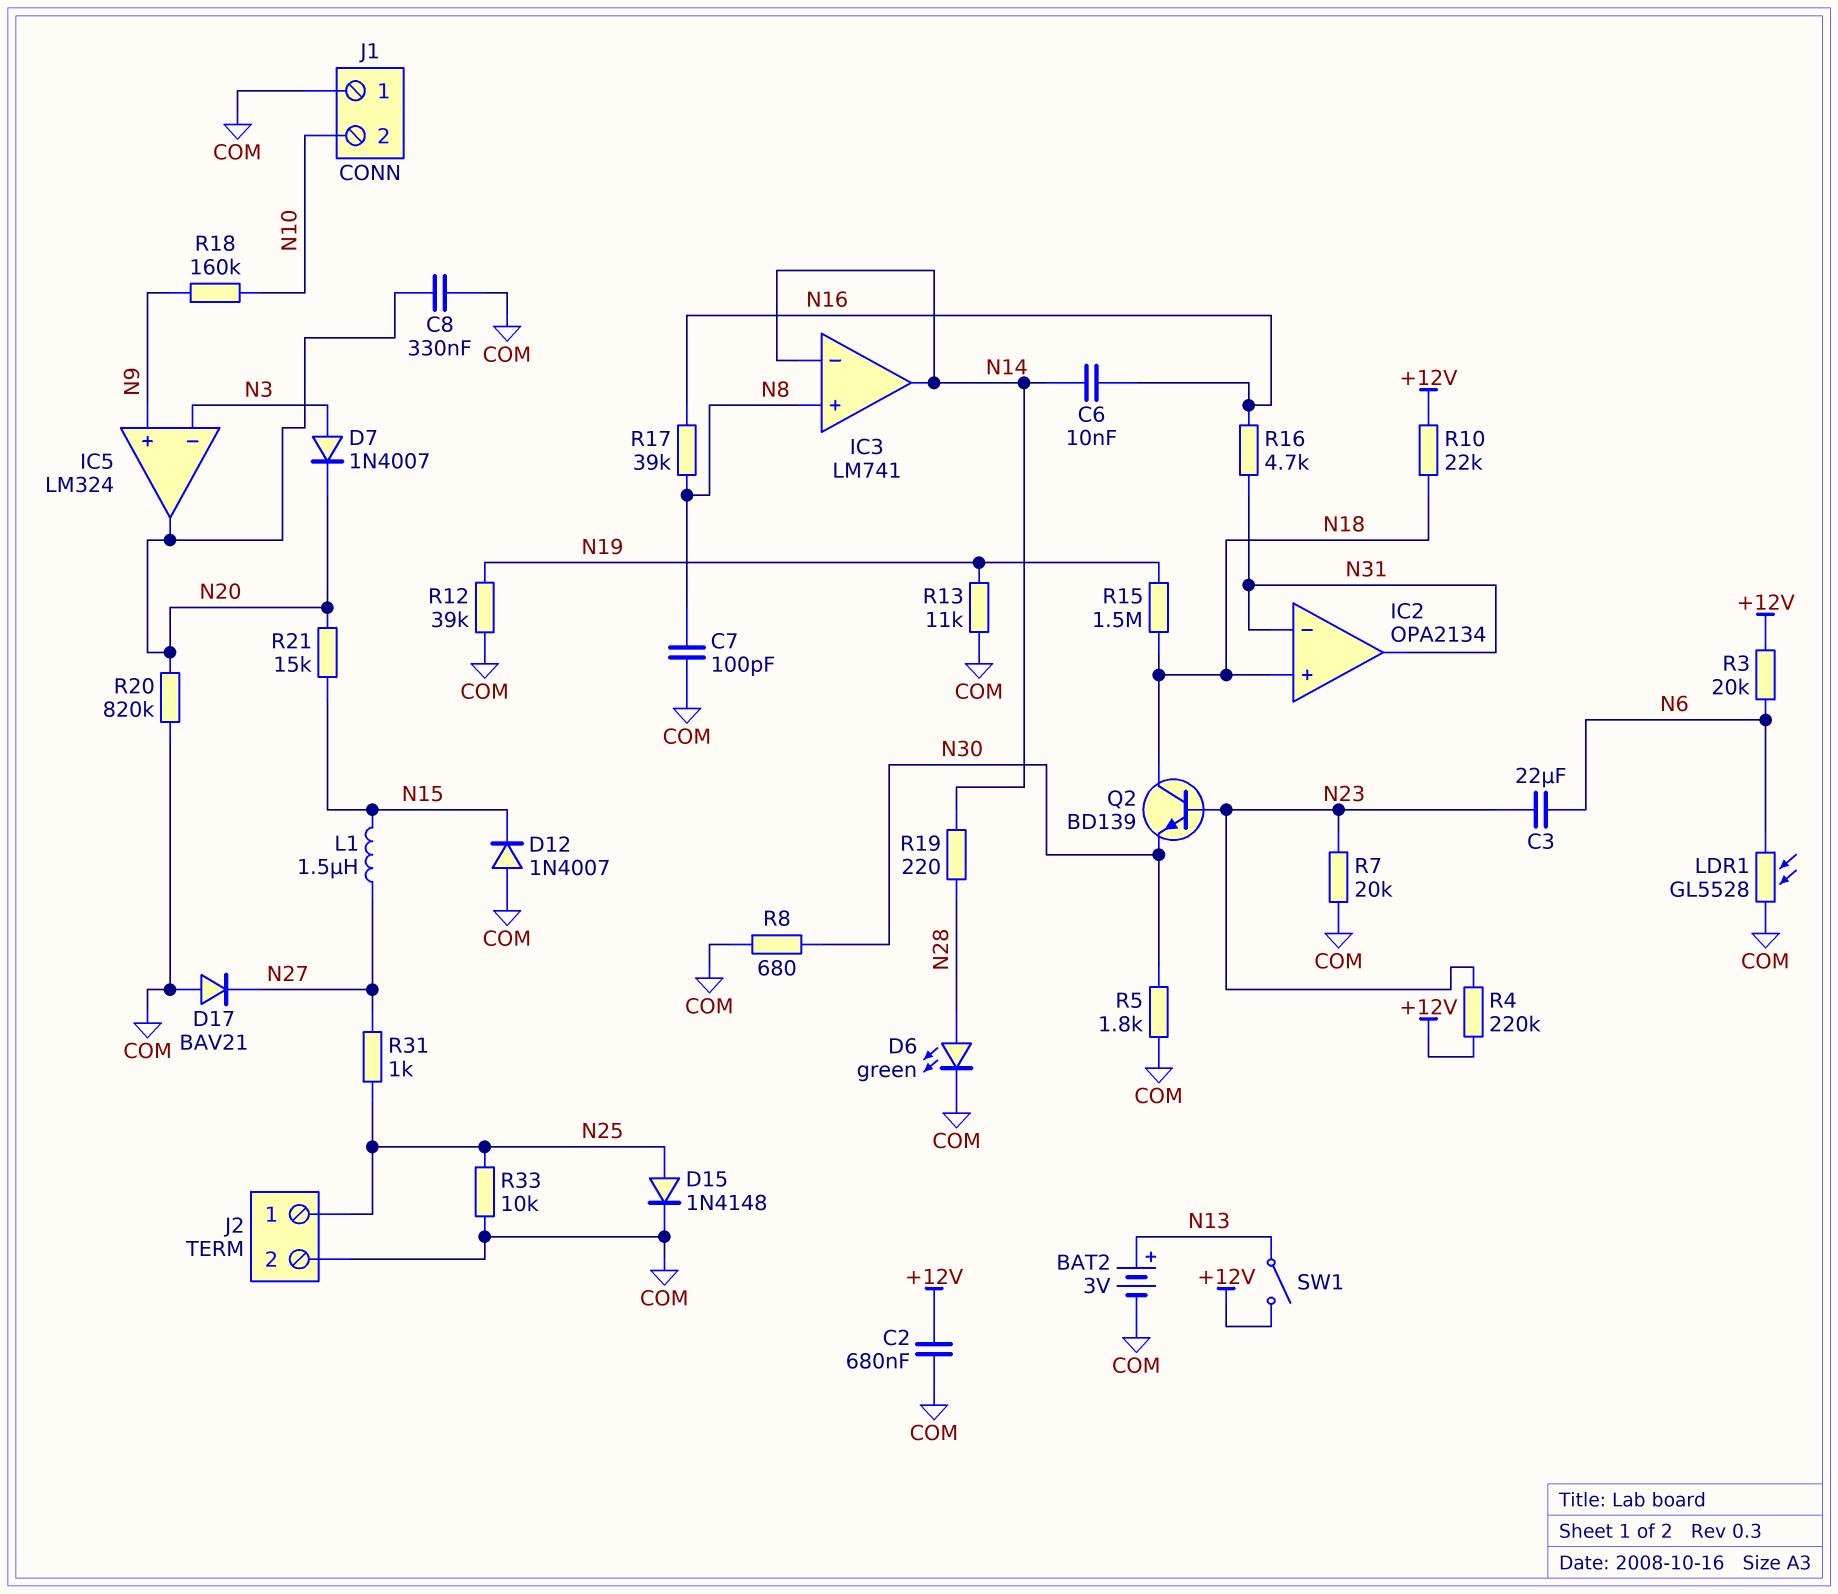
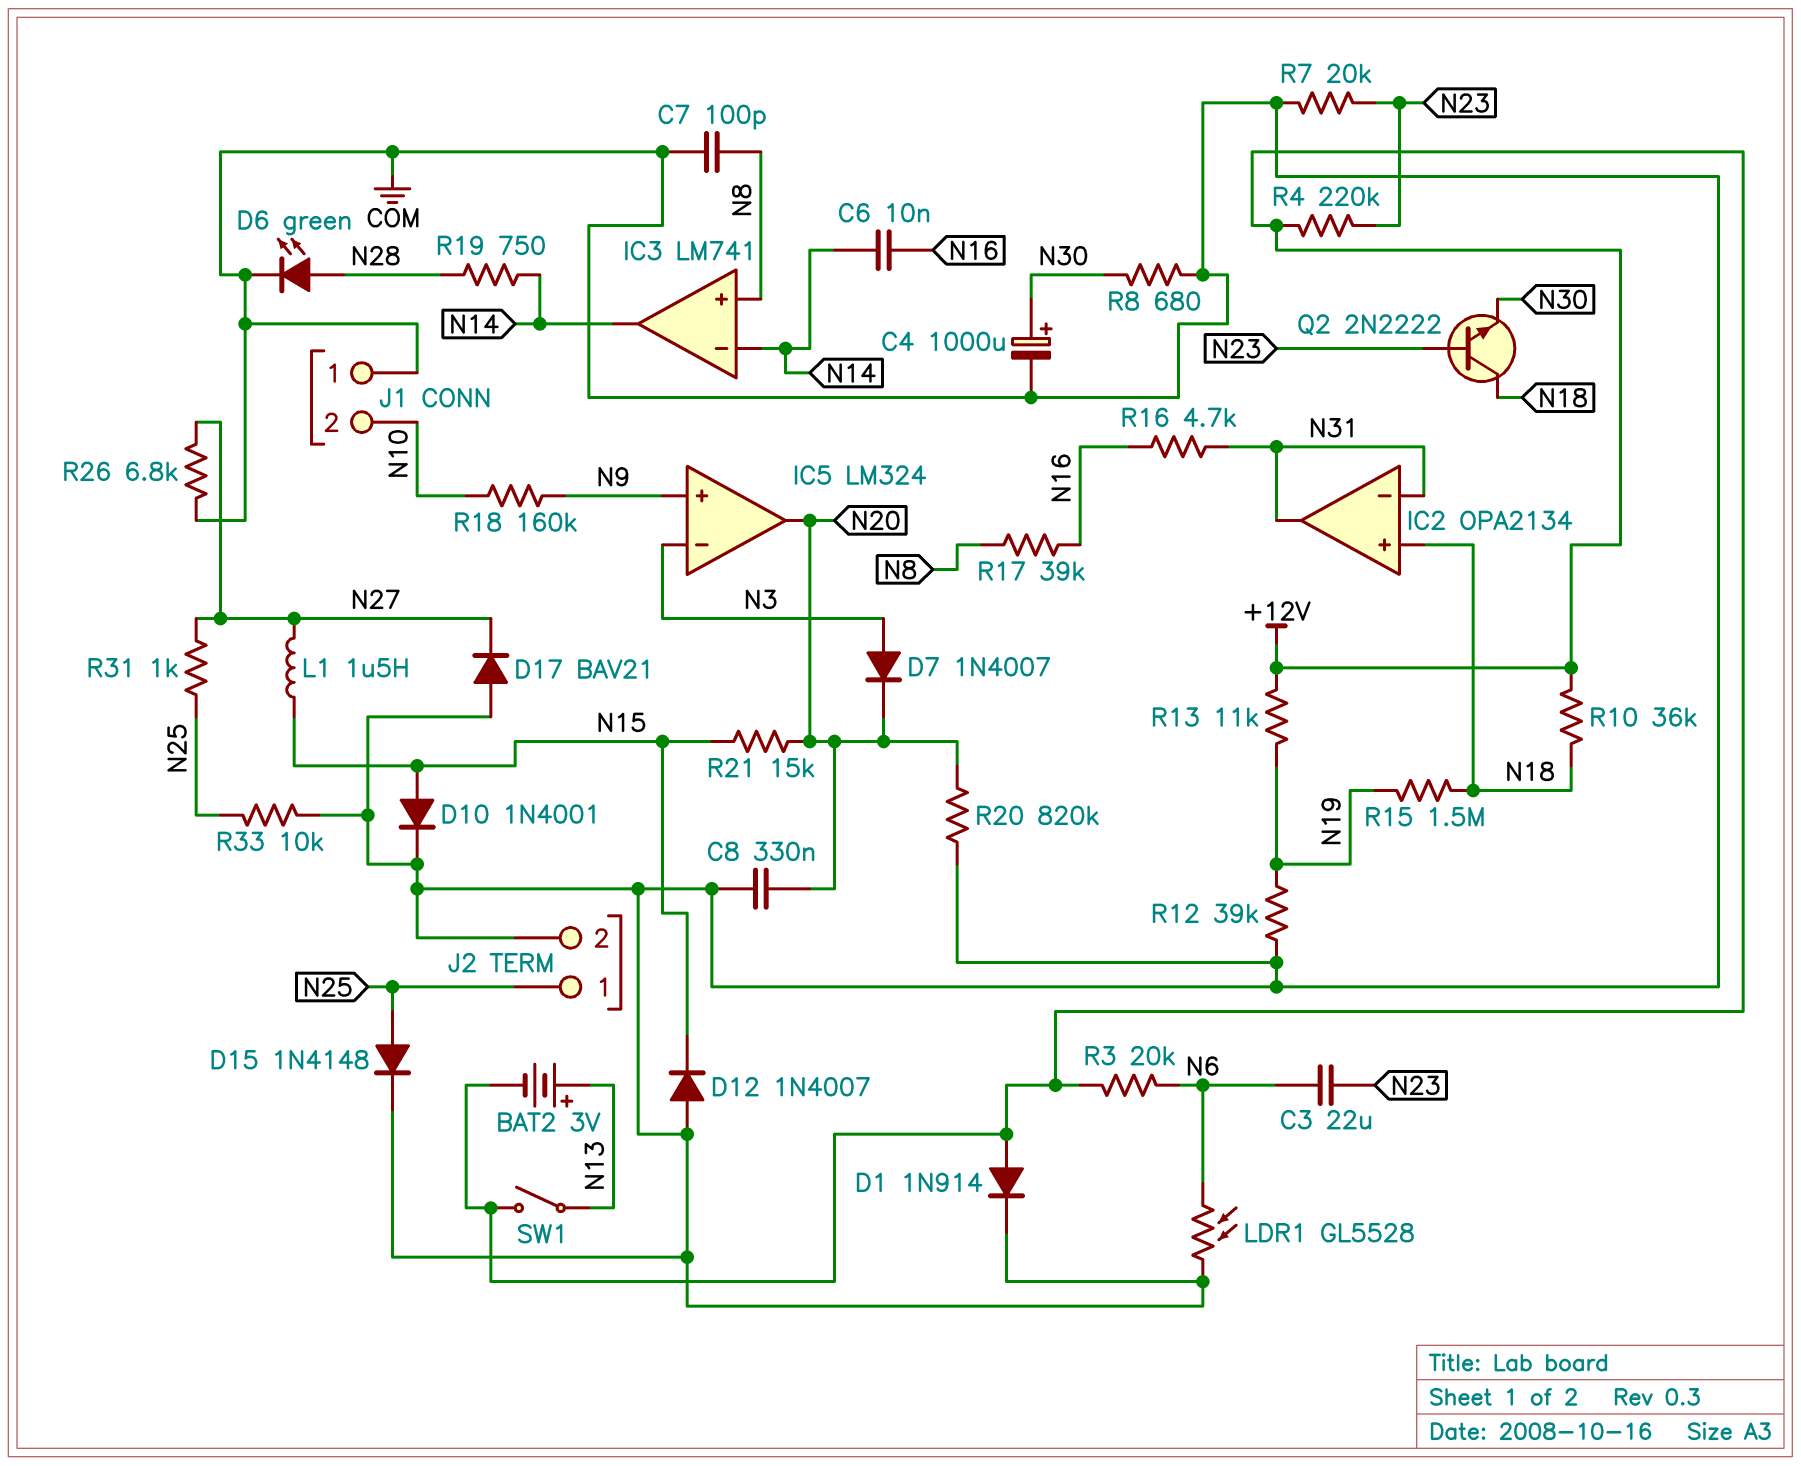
BAT2: 3V (plus N13, minus COM) -> 3V (plus N13, minus +12V)
C2: 680nF (+12V, COM) -> none
C4: none -> 1000uF (plus N30, minus COM)
D1: none -> diode 1N914 (A +12V, K COM)
D10: none -> diode 1N4001 (A N15, K COM)
Q2: NPN BD139 (B N23, C N18, E N30) -> NPN 2N2222 (B N23, C N18, E N30)
R5: 1.8k (COM, N30) -> none
R10: 22k (+12V, N18) -> 36k (+12V, N18)
R13: 11k (COM, N19) -> 11k (+12V, N19)
R19: 220 (N14, N28) -> 750 (N14, N28)
R26: none -> 6.8k (COM, N27)

